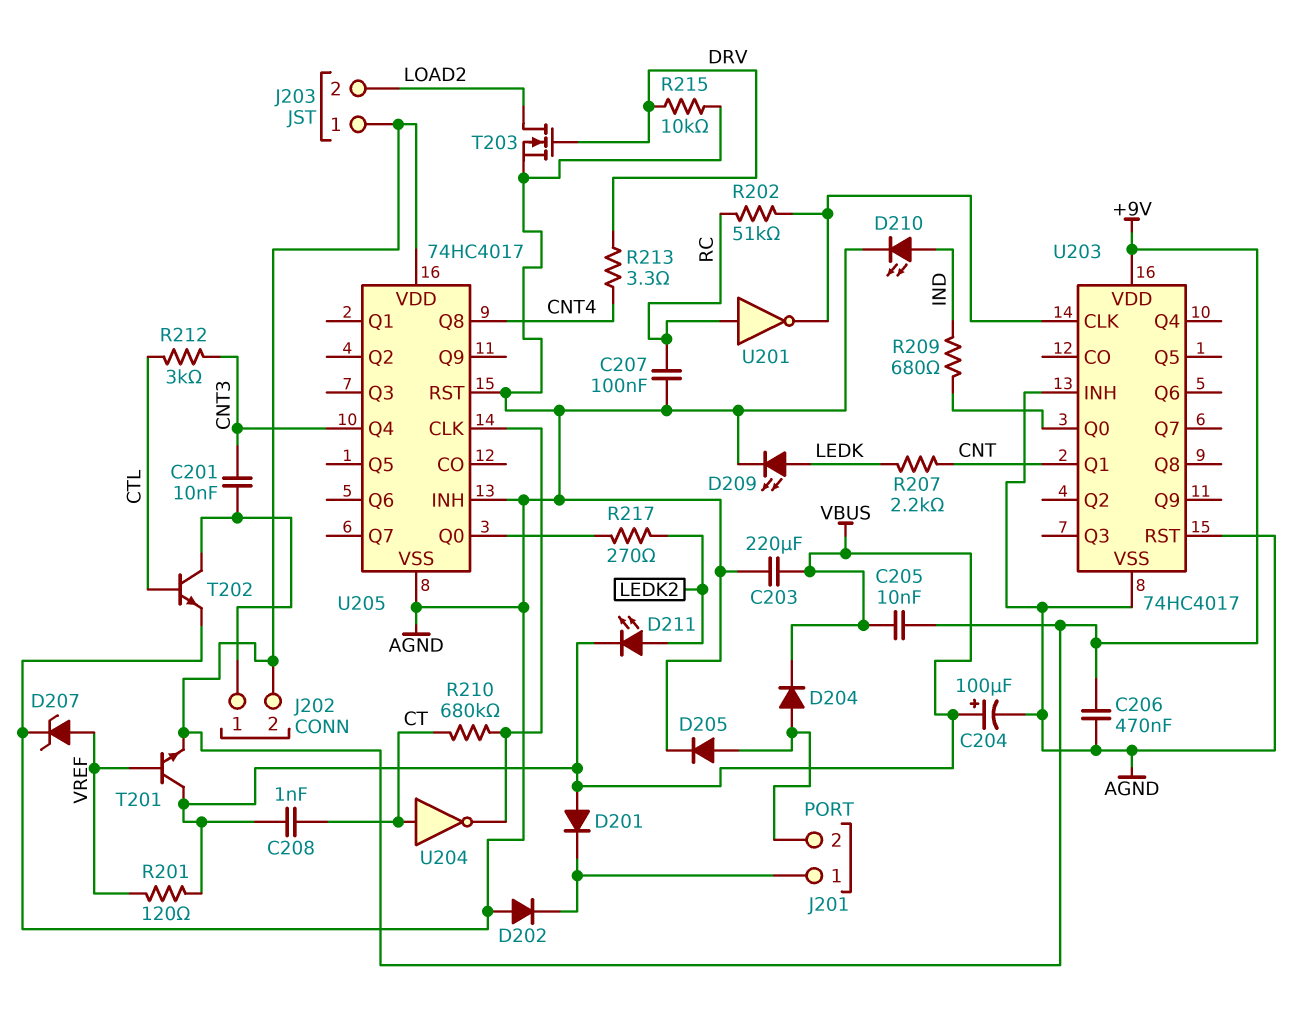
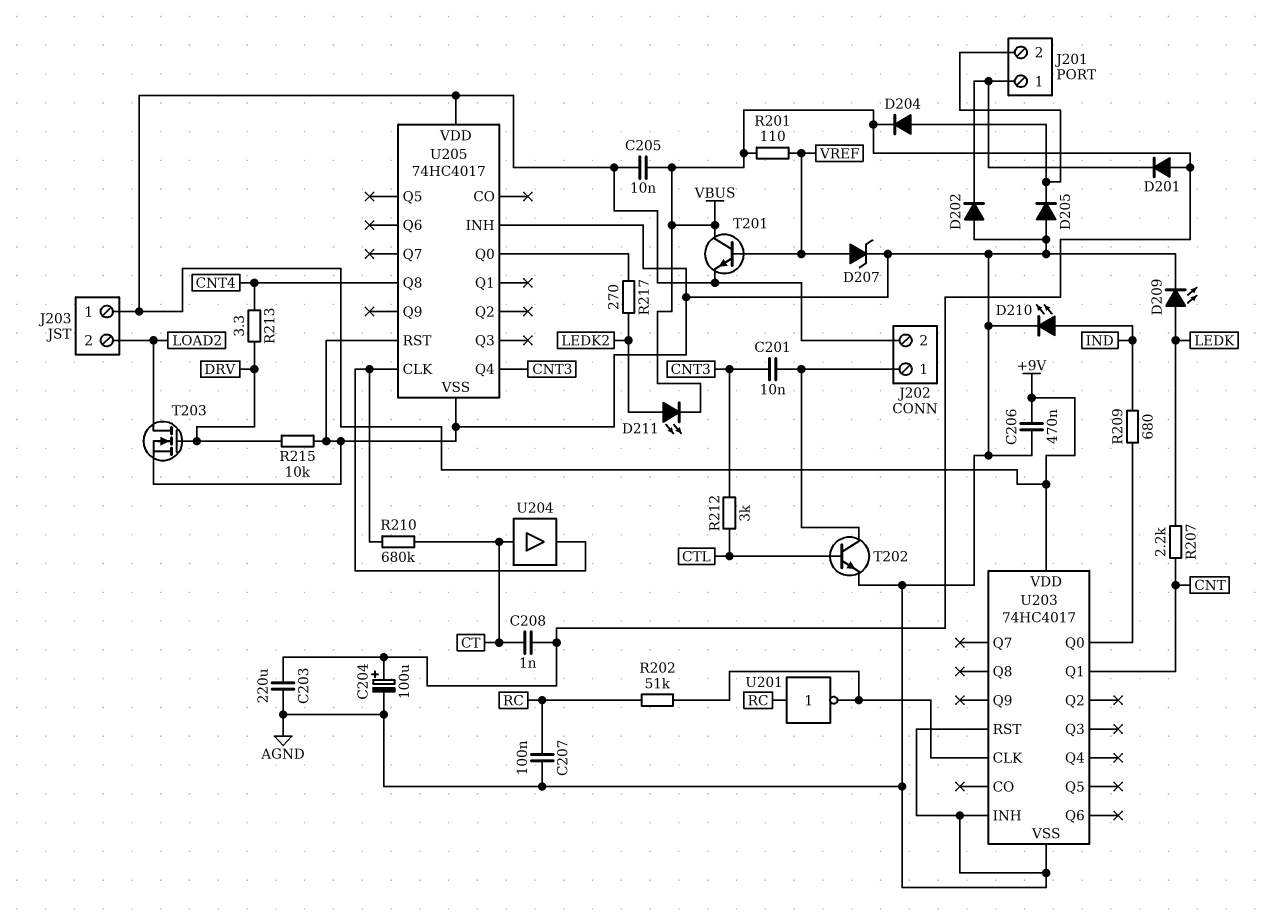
D205: diode (A J201/2, K AGND) -> diode (A AGND, K J201/2)
R201: 120 (VBUS, VREF) -> 110 (VBUS, VREF)
U204: NOT (in CT, out U205/CLK) -> buffer (in CT, out U205/CLK)

